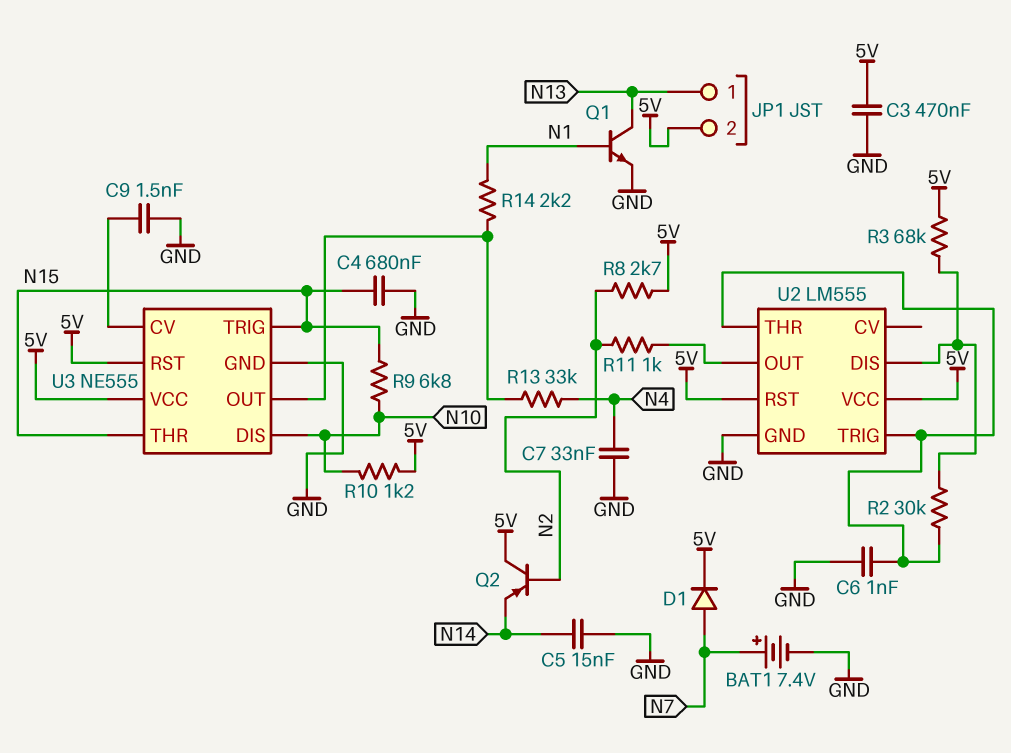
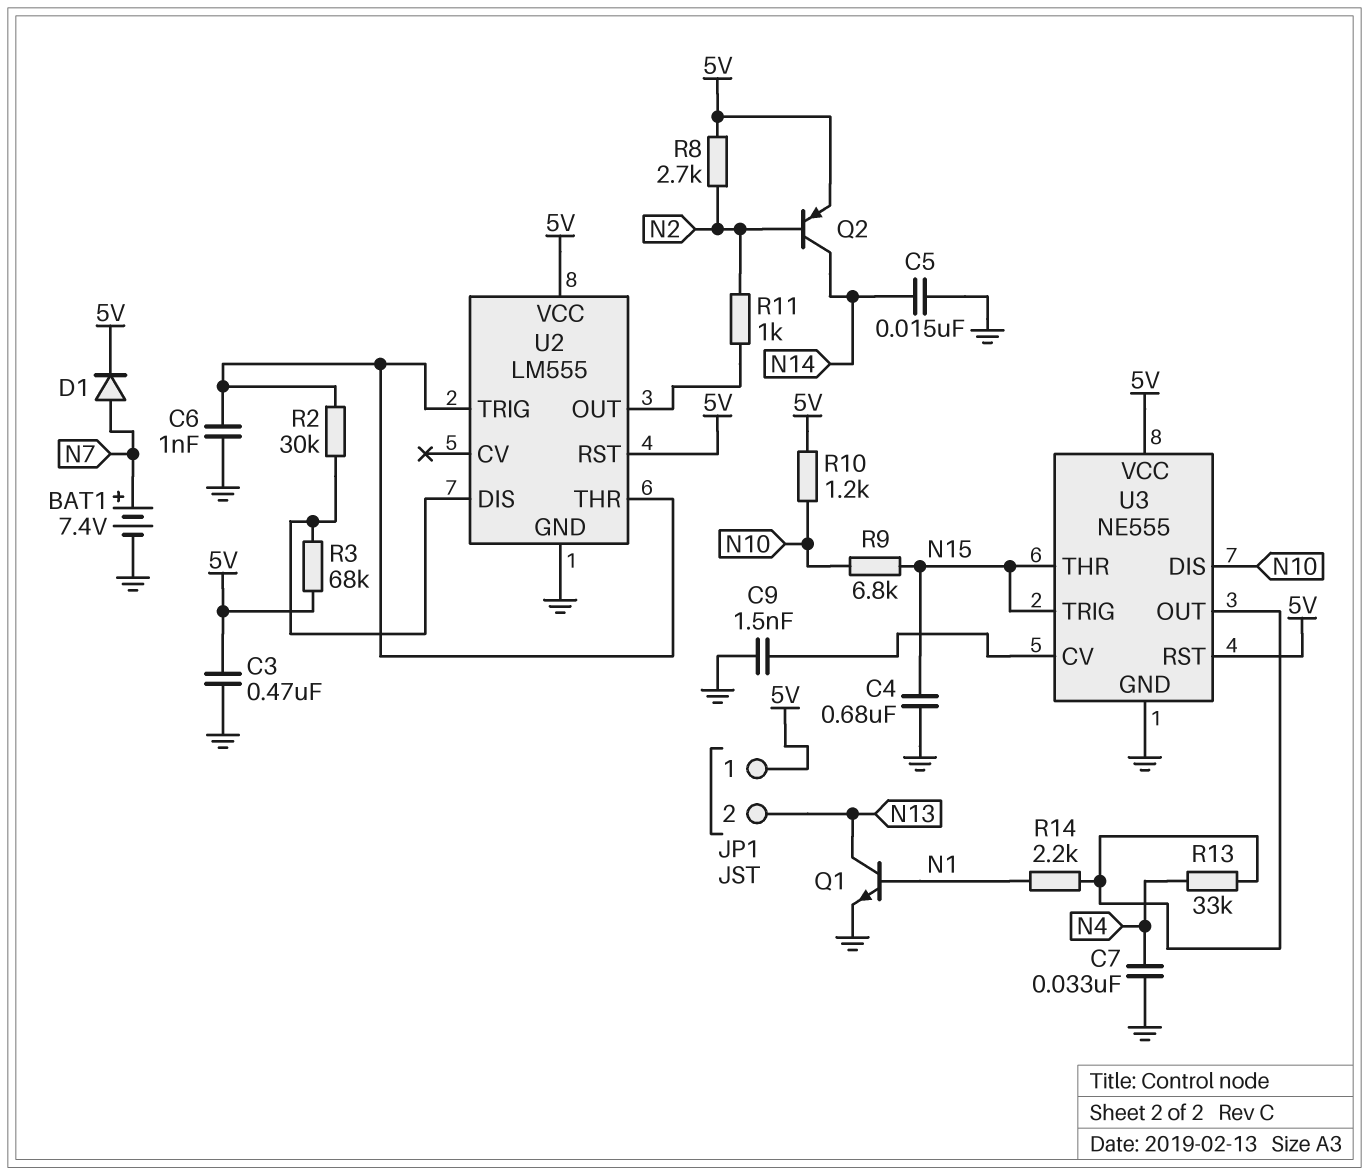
JP1 pin 1: N13 -> 5V
JP1 pin 2: 5V -> N13
Q2: PNP (B N2, C 5V, E N14) -> PNP (B N2, C N14, E 5V)

